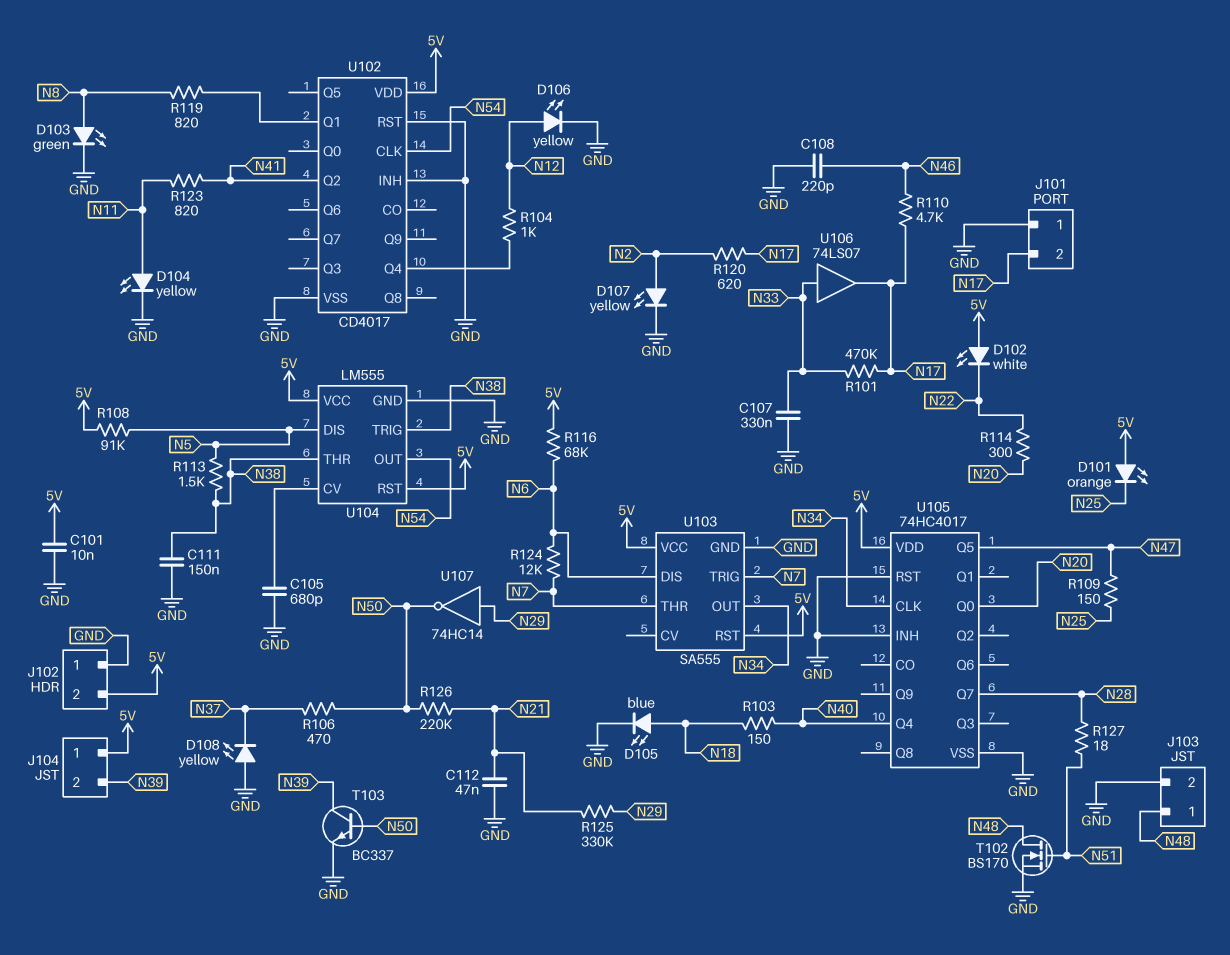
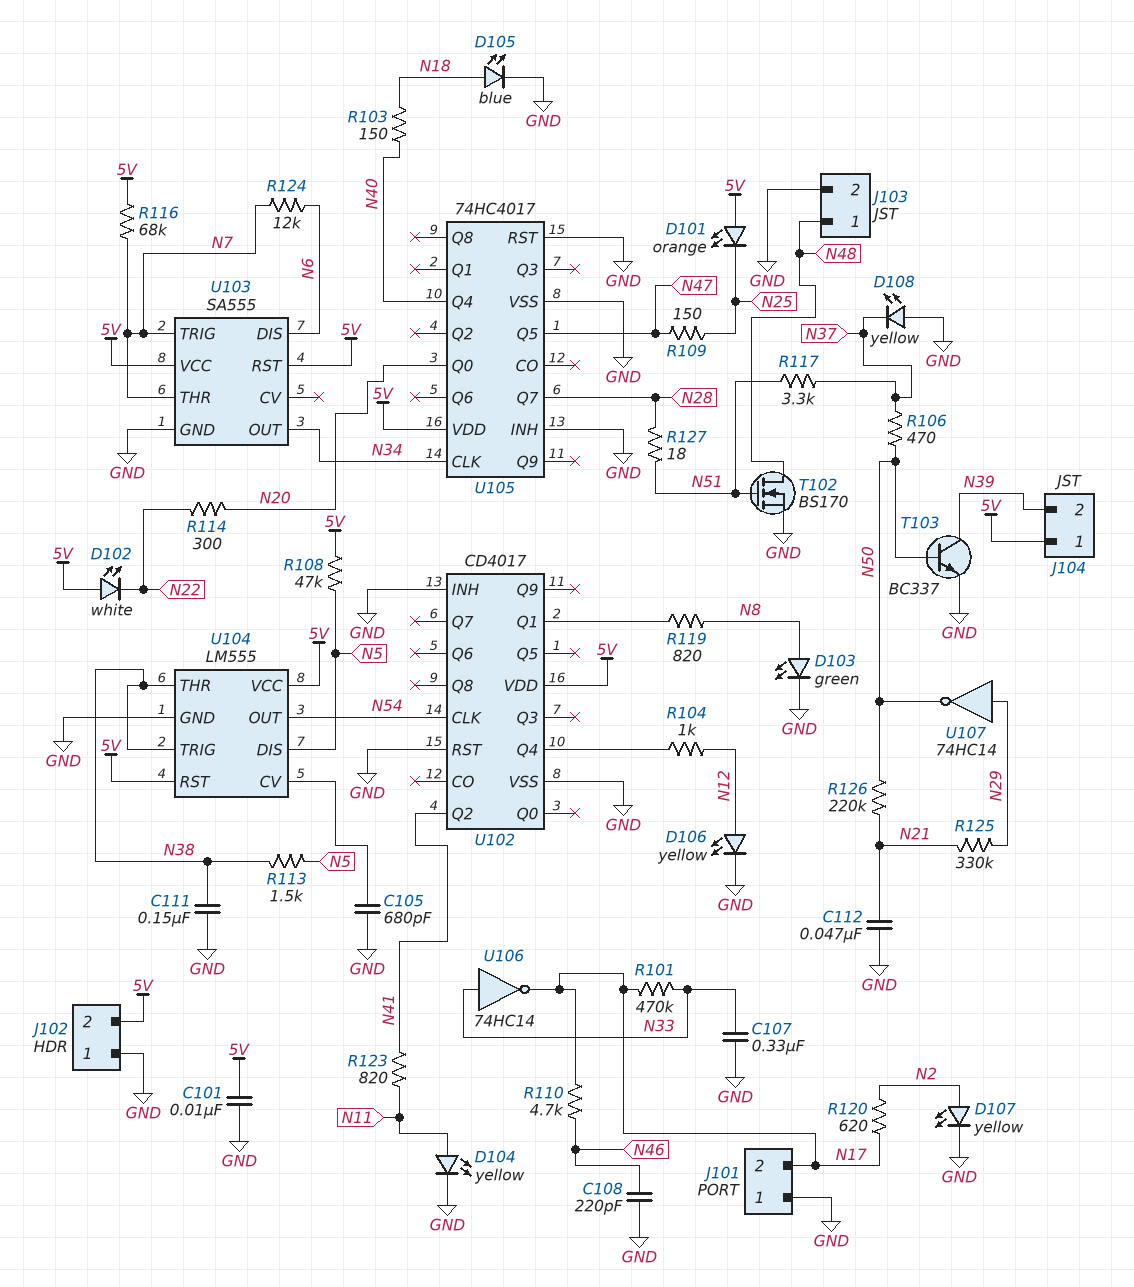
R108: 91k (5V, N5) -> 47k (5V, N5)
R116: 68k (5V, N6) -> 68k (5V, N7)
R117: none -> 3.3k (N37, N51)
U106: buffer 74LS07 (in N33, out N17) -> NOT 74HC14 (in N33, out N17)

